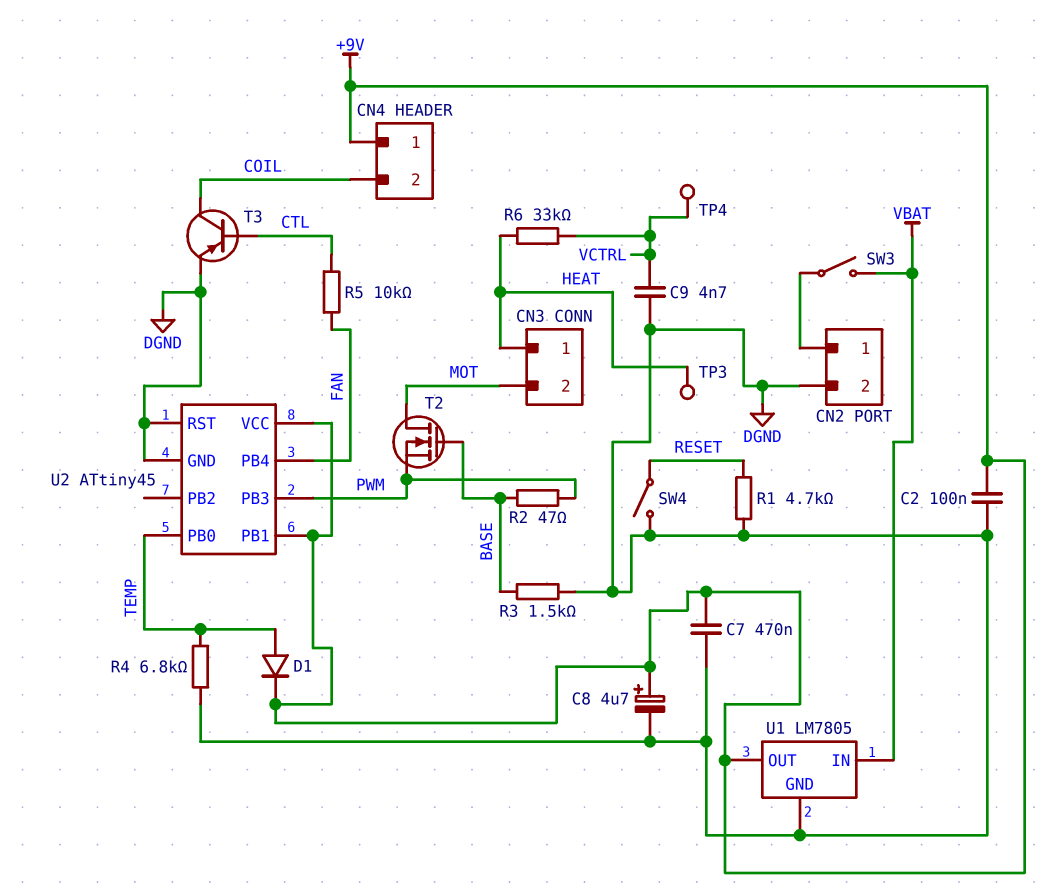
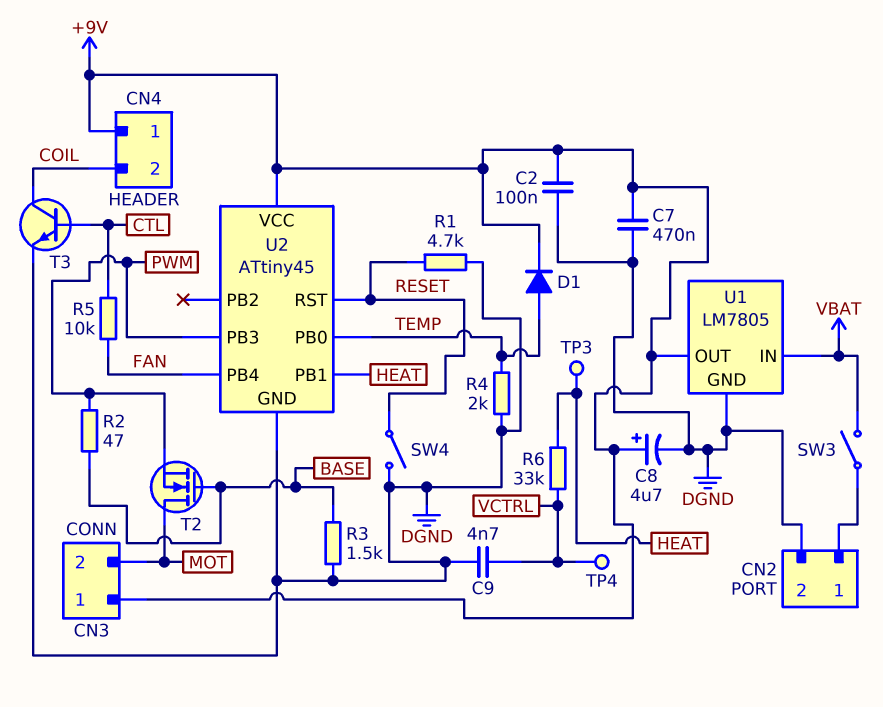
CN3 pin 1: HEAT -> +9V
R4: 6.8k (DGND, TEMP) -> 2k (DGND, TEMP)
T3: PNP (B CTL, C COIL, E DGND) -> NPN (B CTL, C COIL, E DGND)
U2 pin PB1: +9V -> HEAT
U2 pin RST: DGND -> RESET

